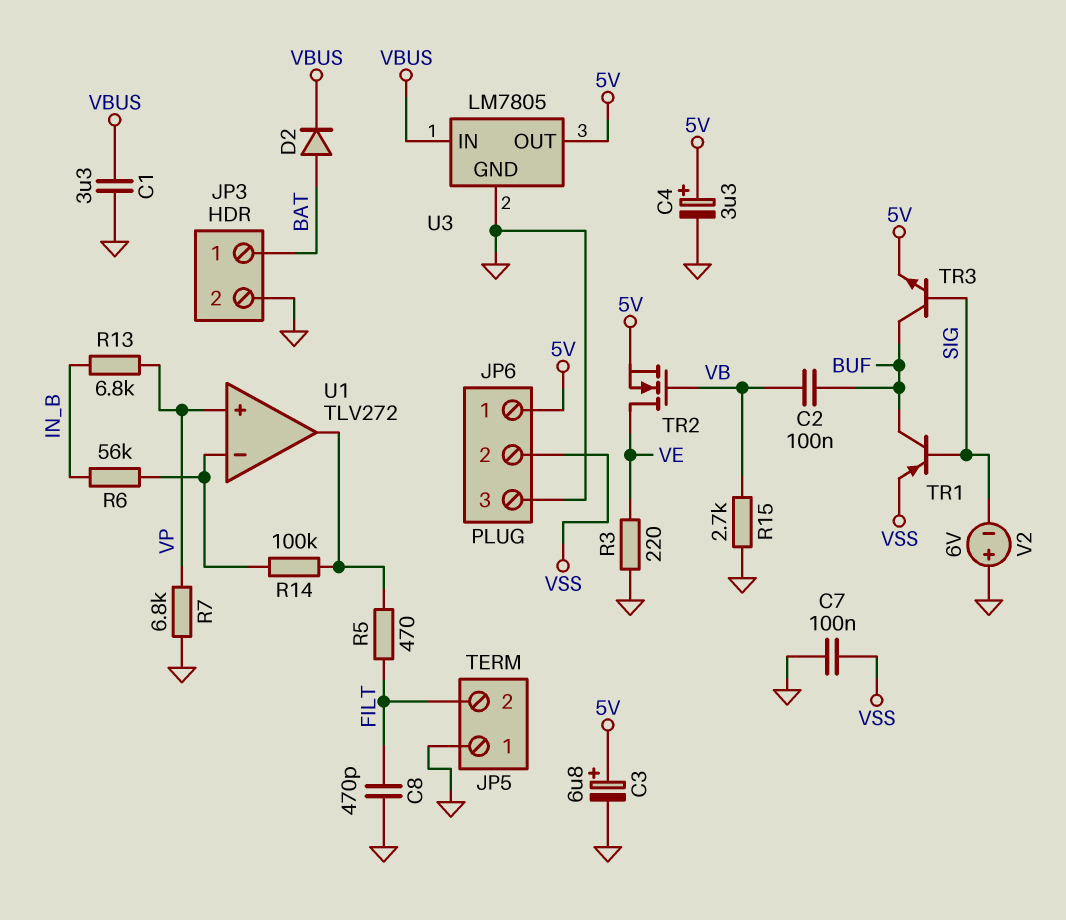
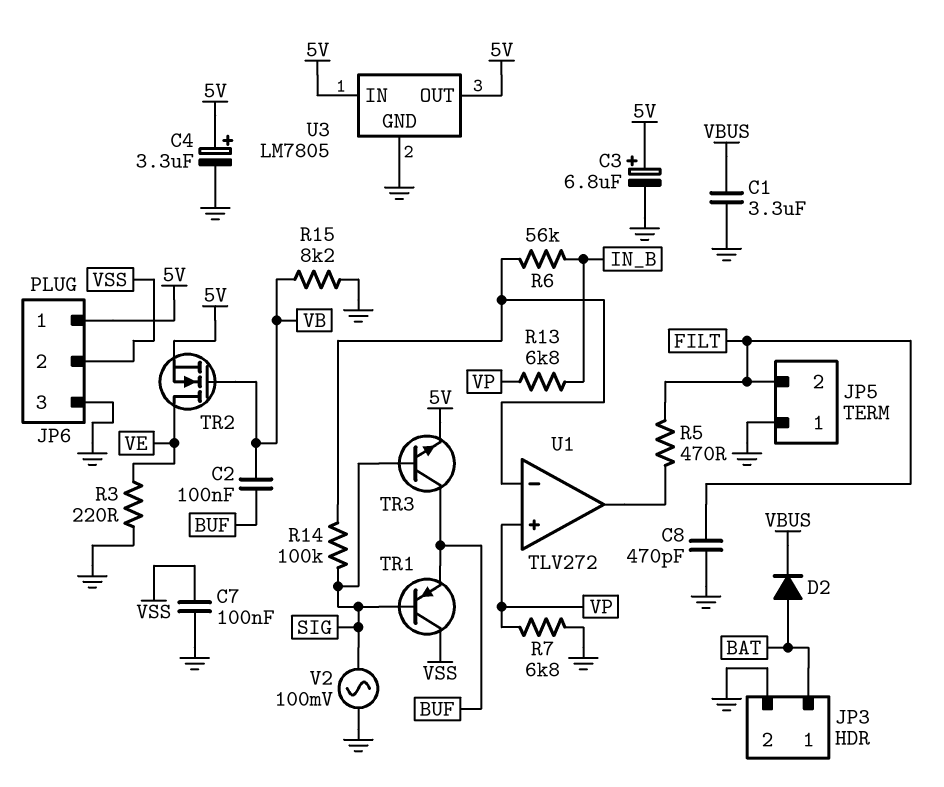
R14: 100k (U1/in-, U1/out) -> 100k (SIG, U1/in-)
R15: 2.7k (GND, VB) -> 8.2k (GND, VB)
TR1: PNP (B SIG, C BUF, E VSS) -> PNP (B SIG, C VSS, E BUF)
U3 pin IN: VBUS -> 5V
V2: 6V (plus GND, minus SIG) -> AC 100mV (GND, SIG)

